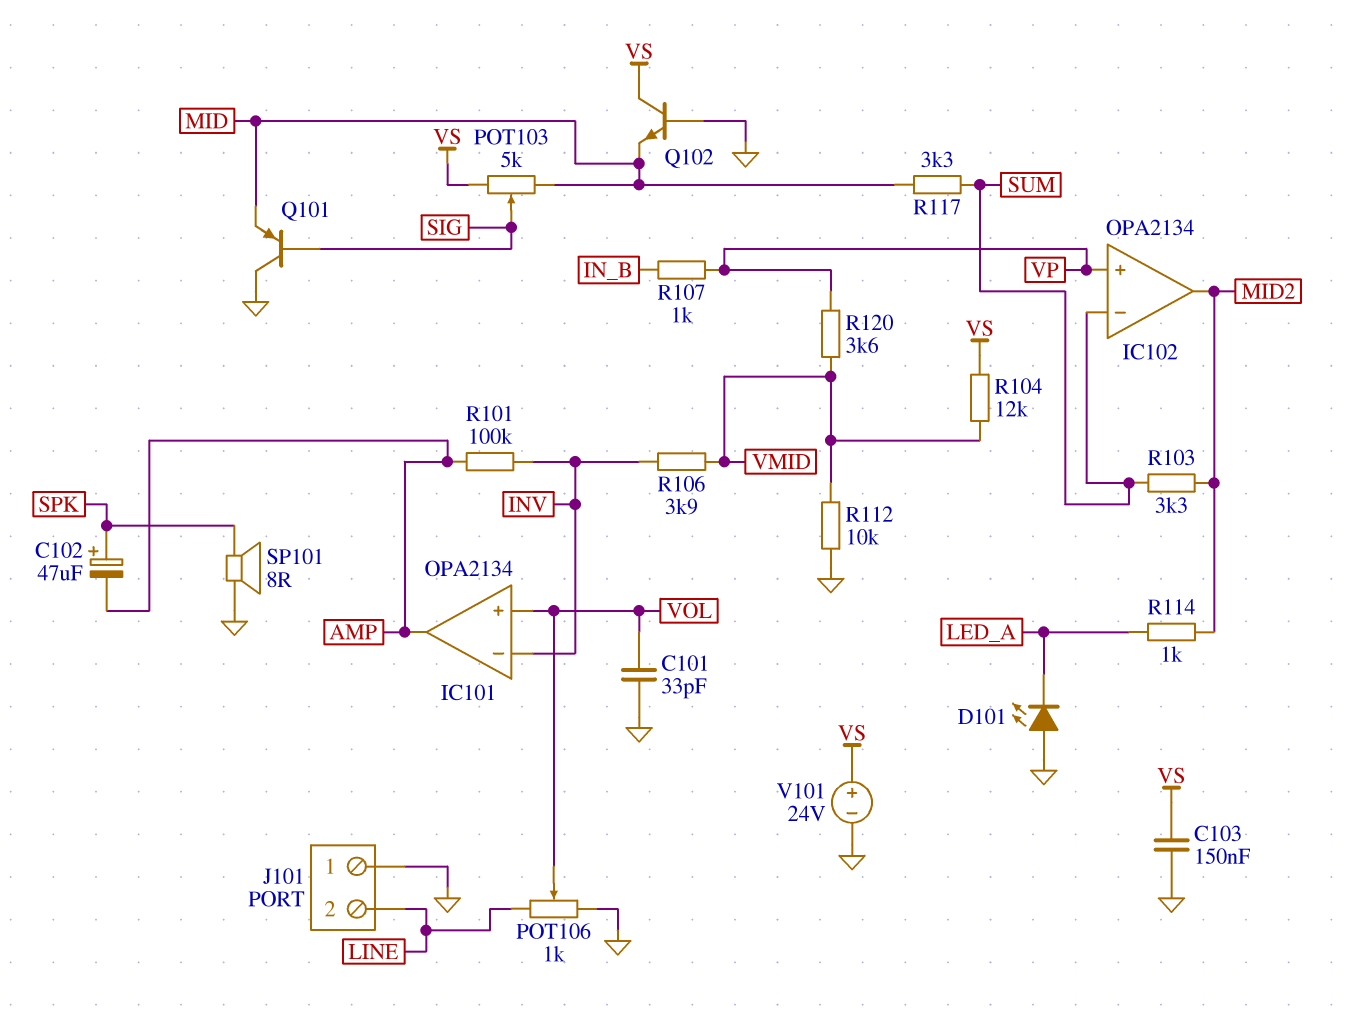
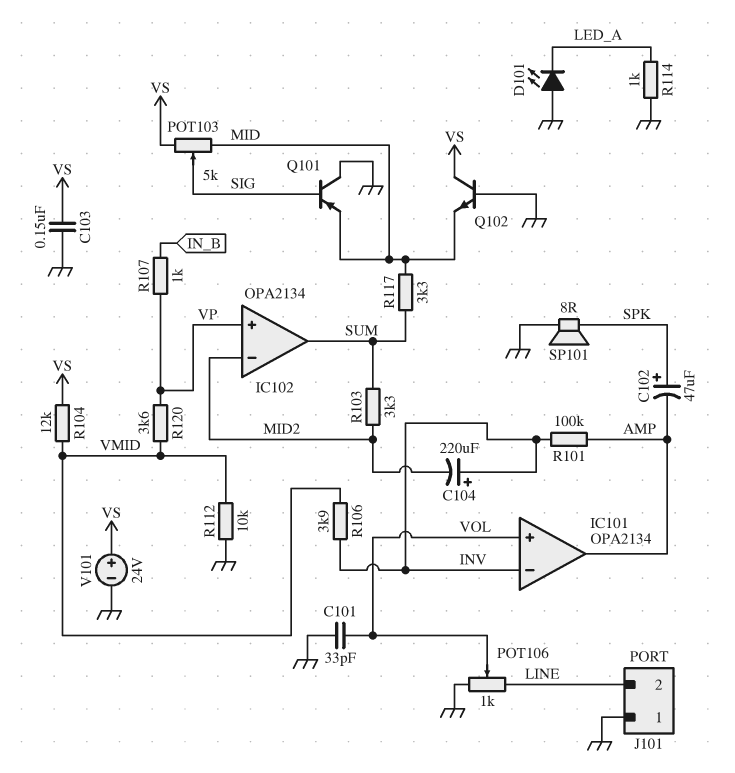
C104: none -> 220uF (plus INV, minus MID2)
IC102 pin in-: SUM -> MID2
IC102 pin out: MID2 -> SUM
R114: 1k (LED_A, MID2) -> 1k (GND, LED_A)

